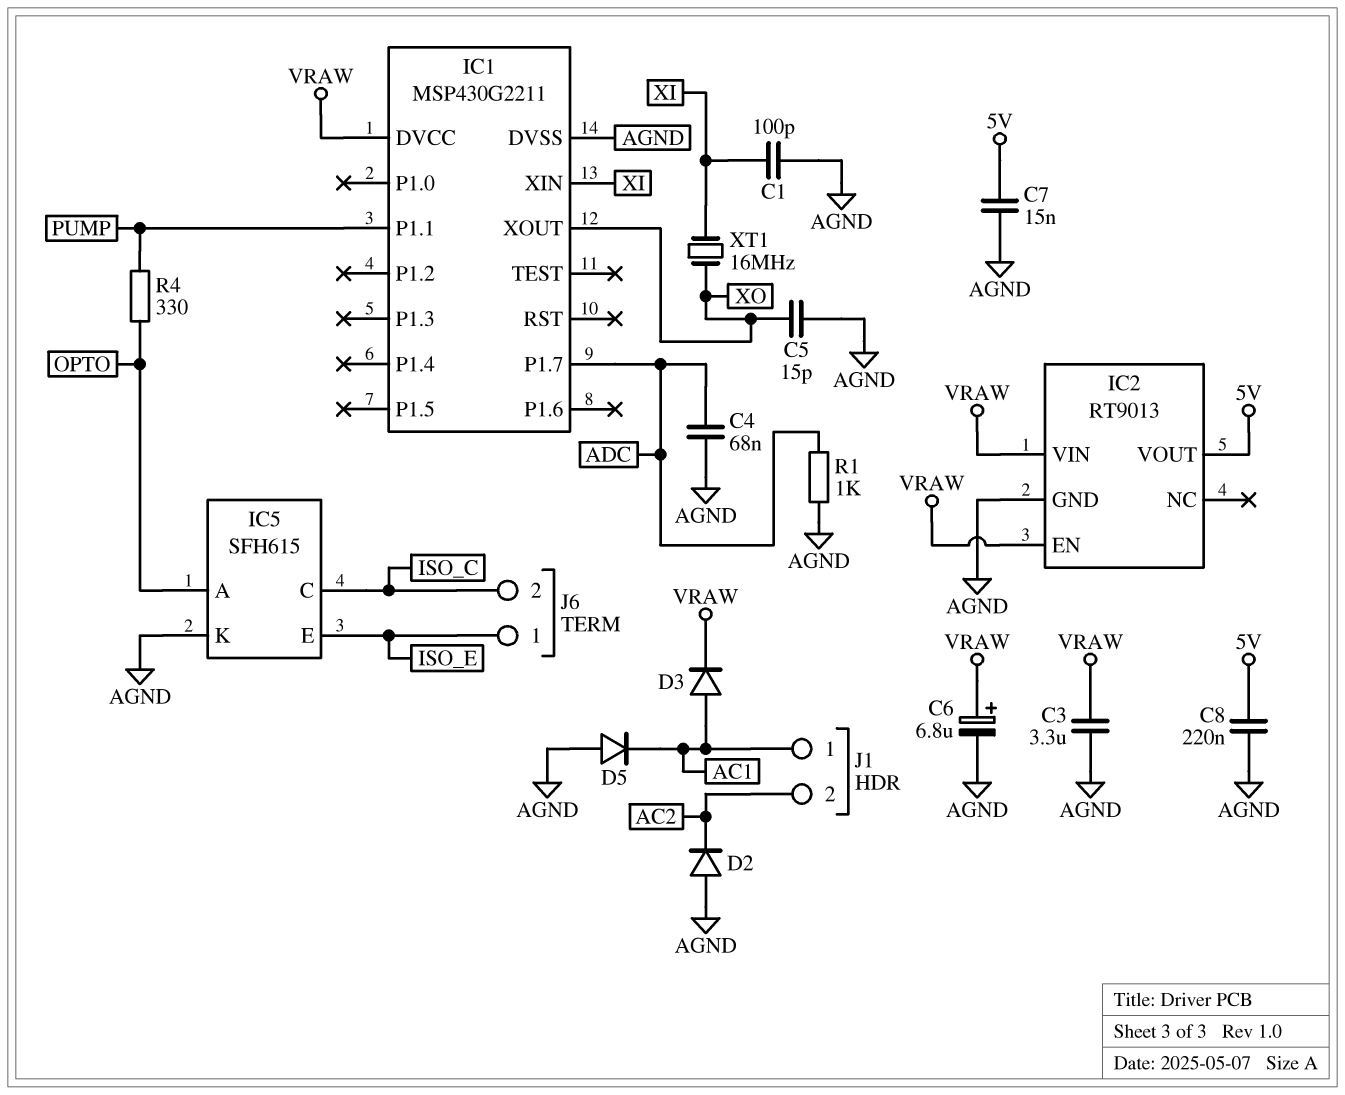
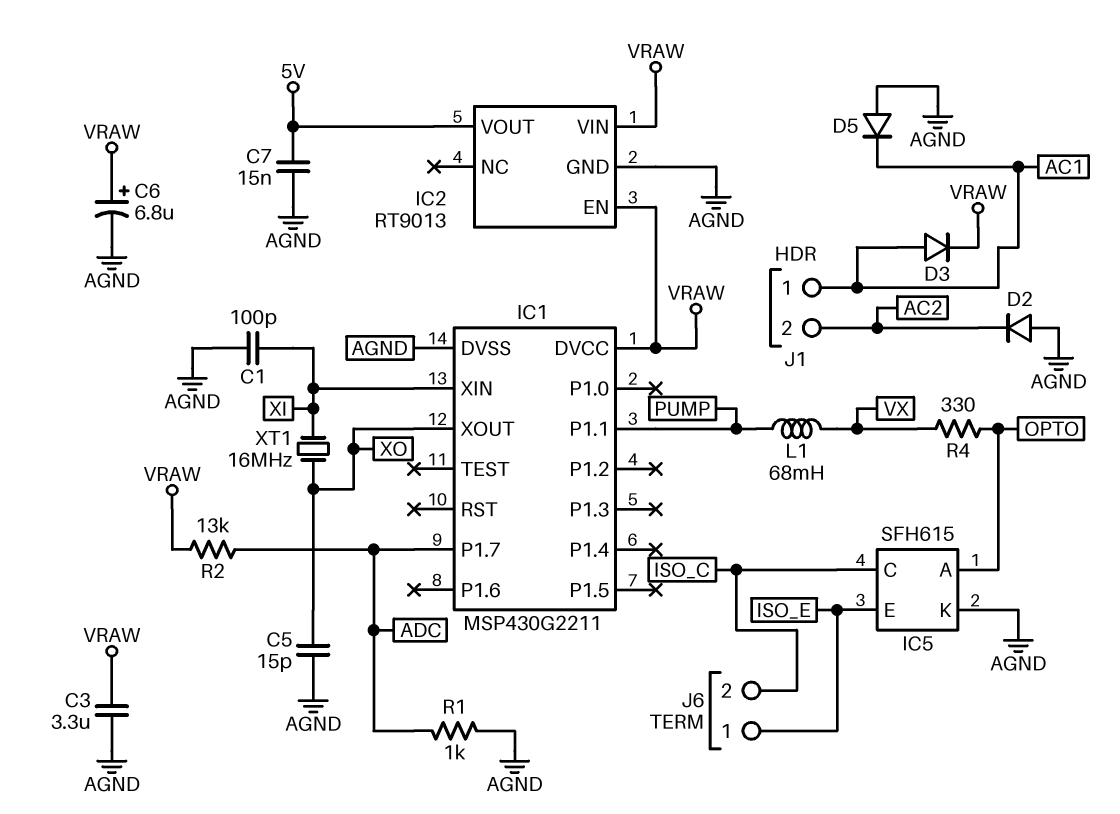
C4: 68nF (ADC, AGND) -> none
C8: 220nF (5V, AGND) -> none
L1: none -> 68mH (PUMP, VX)
R2: none -> 13k (ADC, VRAW)
R4: 330 (OPTO, PUMP) -> 330 (OPTO, VX)

